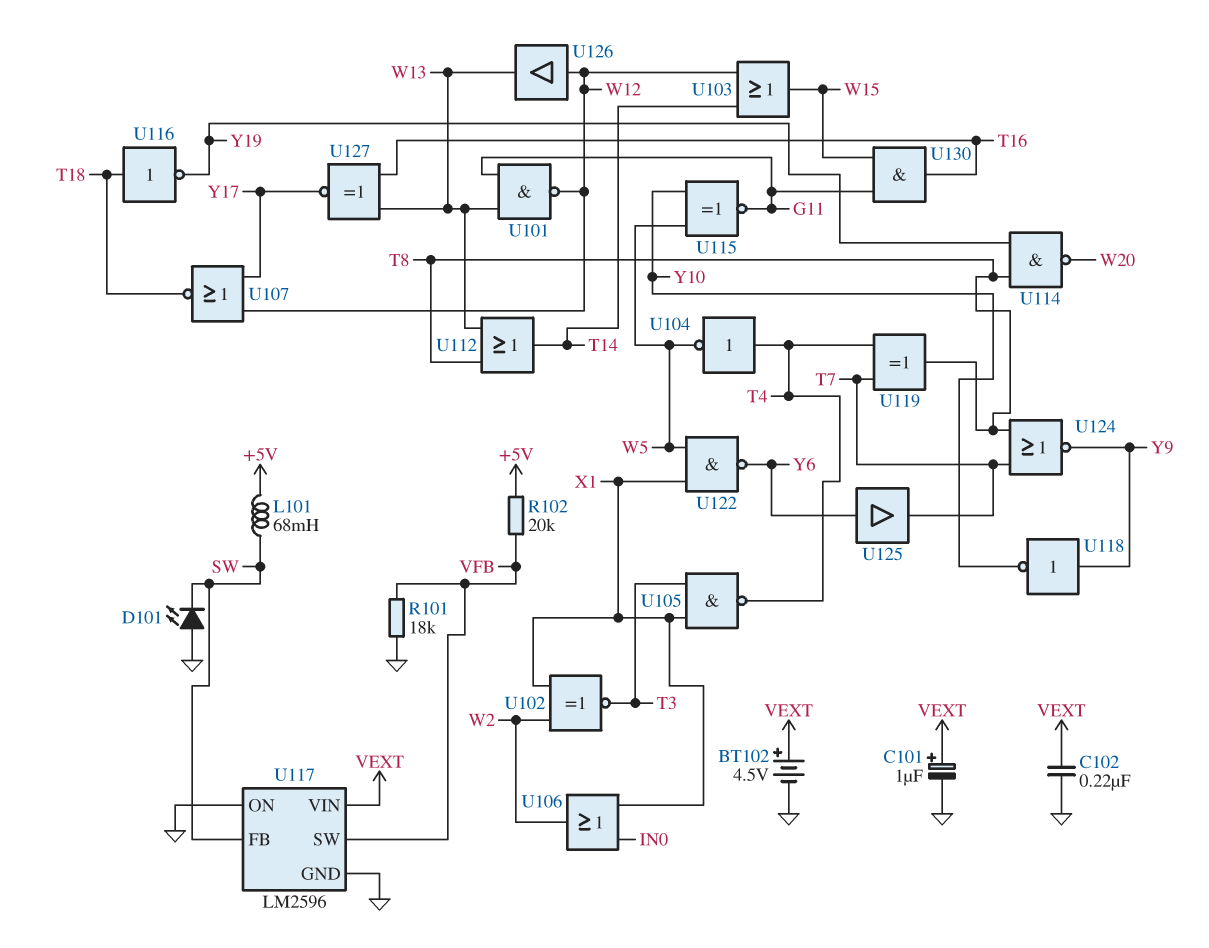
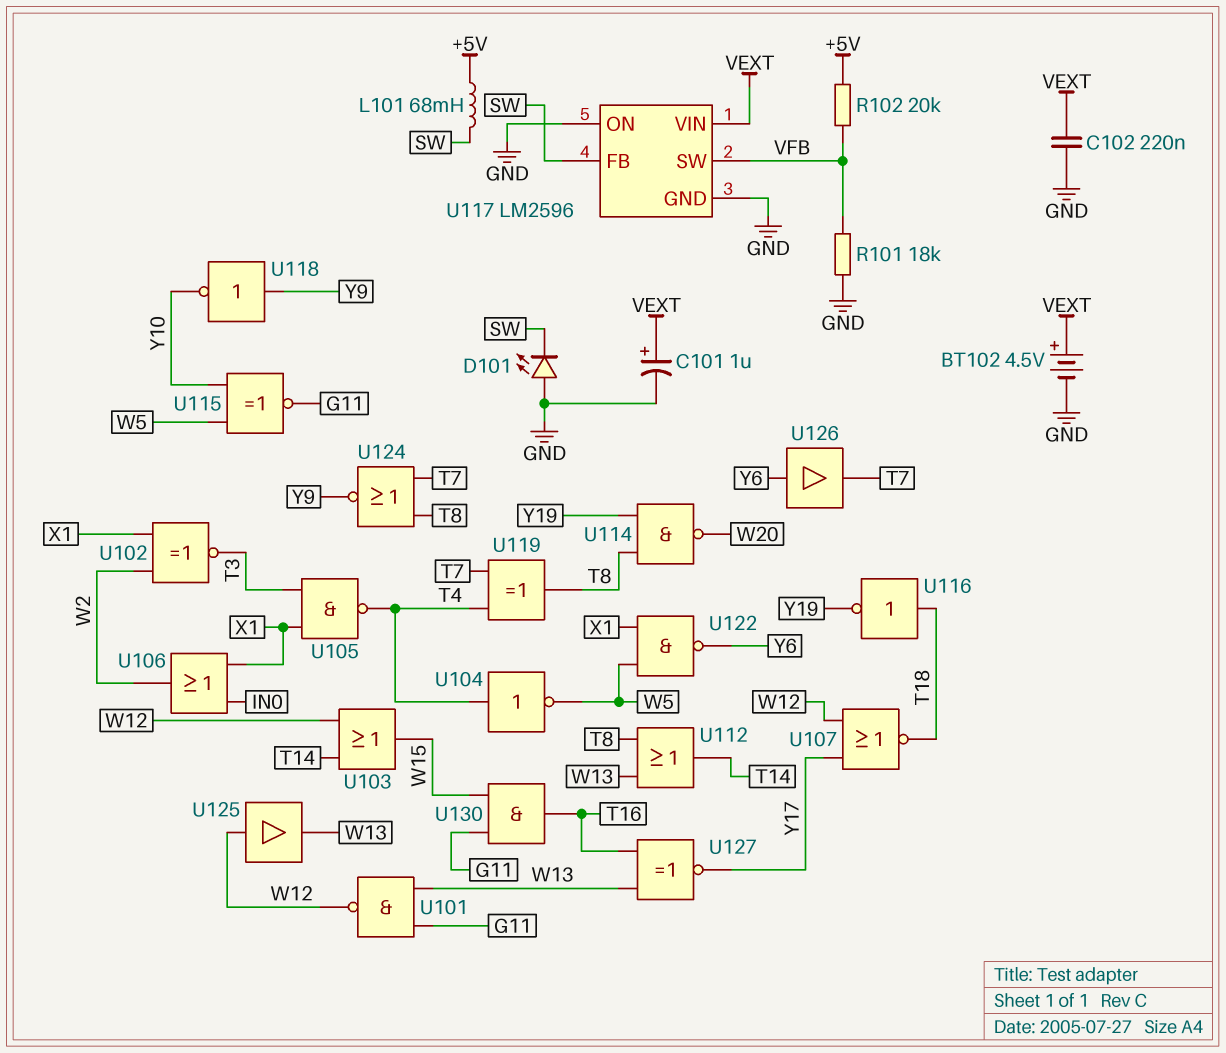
U125: buffer (in Y6, out T7) -> buffer (in W12, out W13)
U126: buffer (in W12, out W13) -> buffer (in Y6, out T7)

